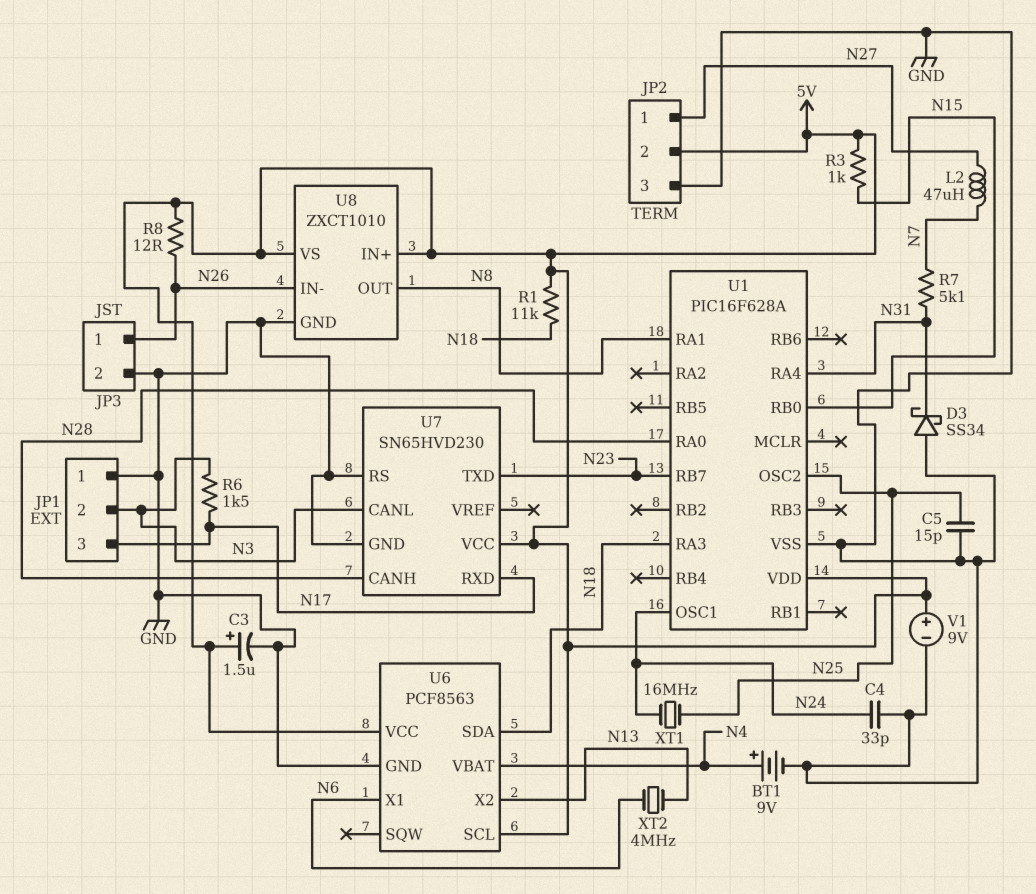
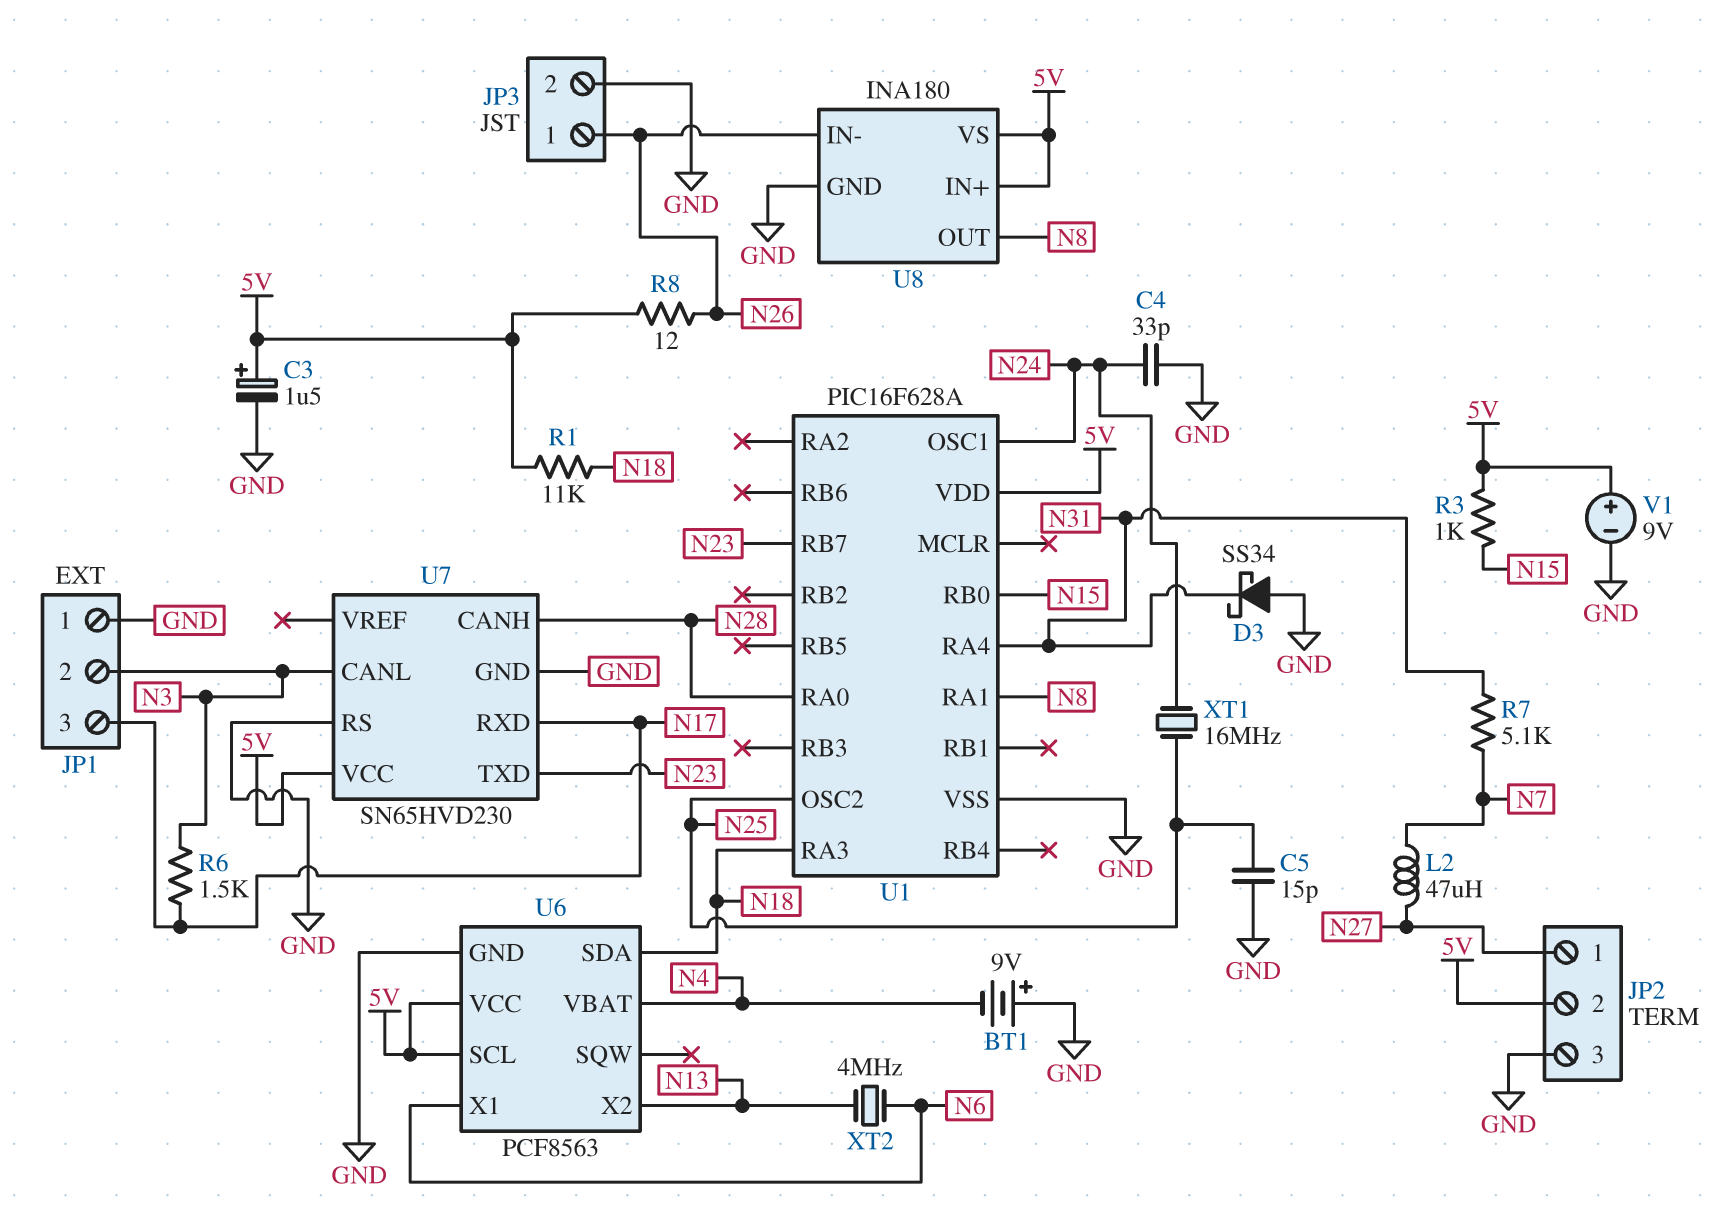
BT1: 9V (plus N4, minus GND) -> 9V (plus GND, minus N4)
U8: ZXCT1010 -> INA180

